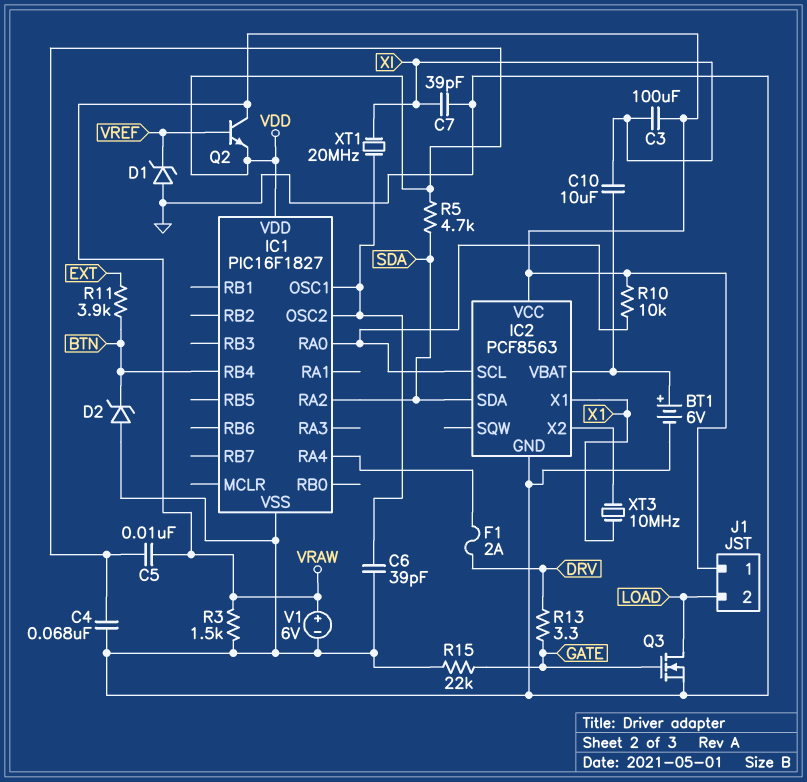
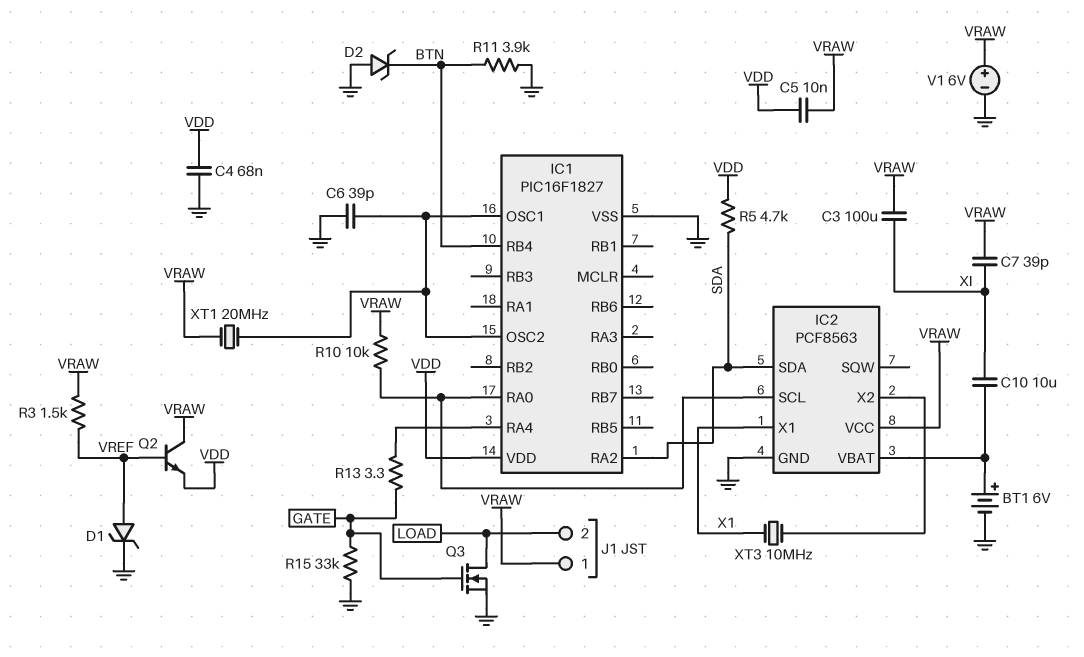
C7: 39pF (GND, XI) -> 39pF (VRAW, XI)
D1: zener (A GND, K VREF) -> zener (A VREF, K GND)
F1: 2A (DRV, IC1/RA4) -> none
R3: 1.5k (GND, VRAW) -> 1.5k (VRAW, VREF)
R11: 3.9k (BTN, EXT) -> 3.9k (BTN, GND)
R13: 3.3 (DRV, GATE) -> 3.3 (GATE, IC1/RA4)
R15: 22k (GATE, GND) -> 33k (GATE, GND)
XT1: 20MHz (IC1/OSC1, XI) -> 20MHz (IC1/OSC1, VRAW)

